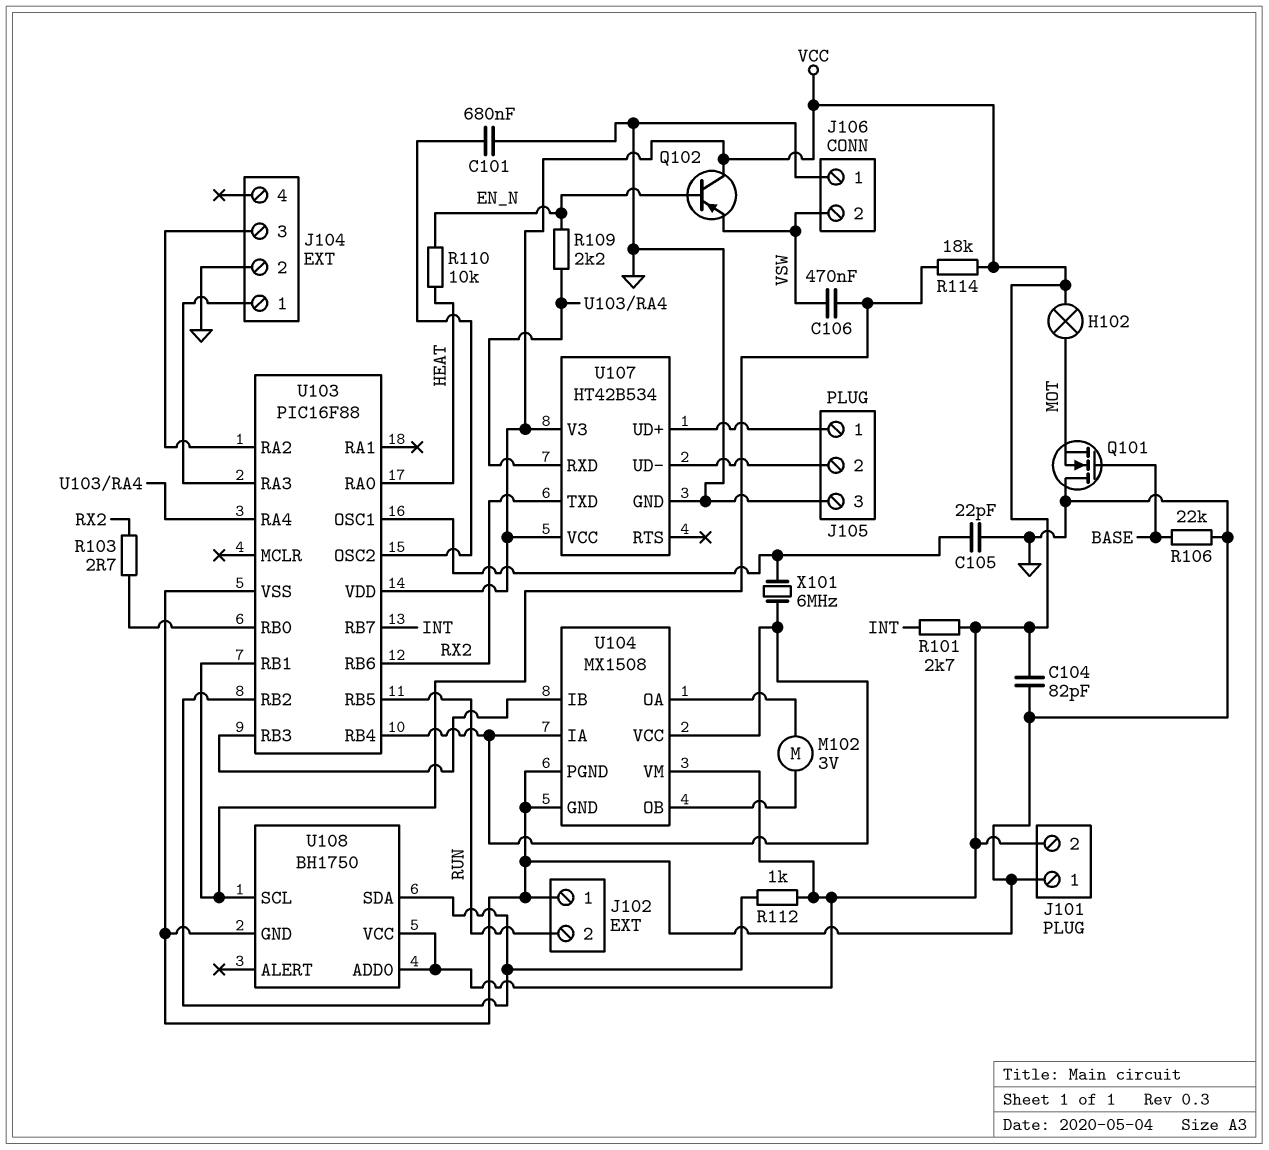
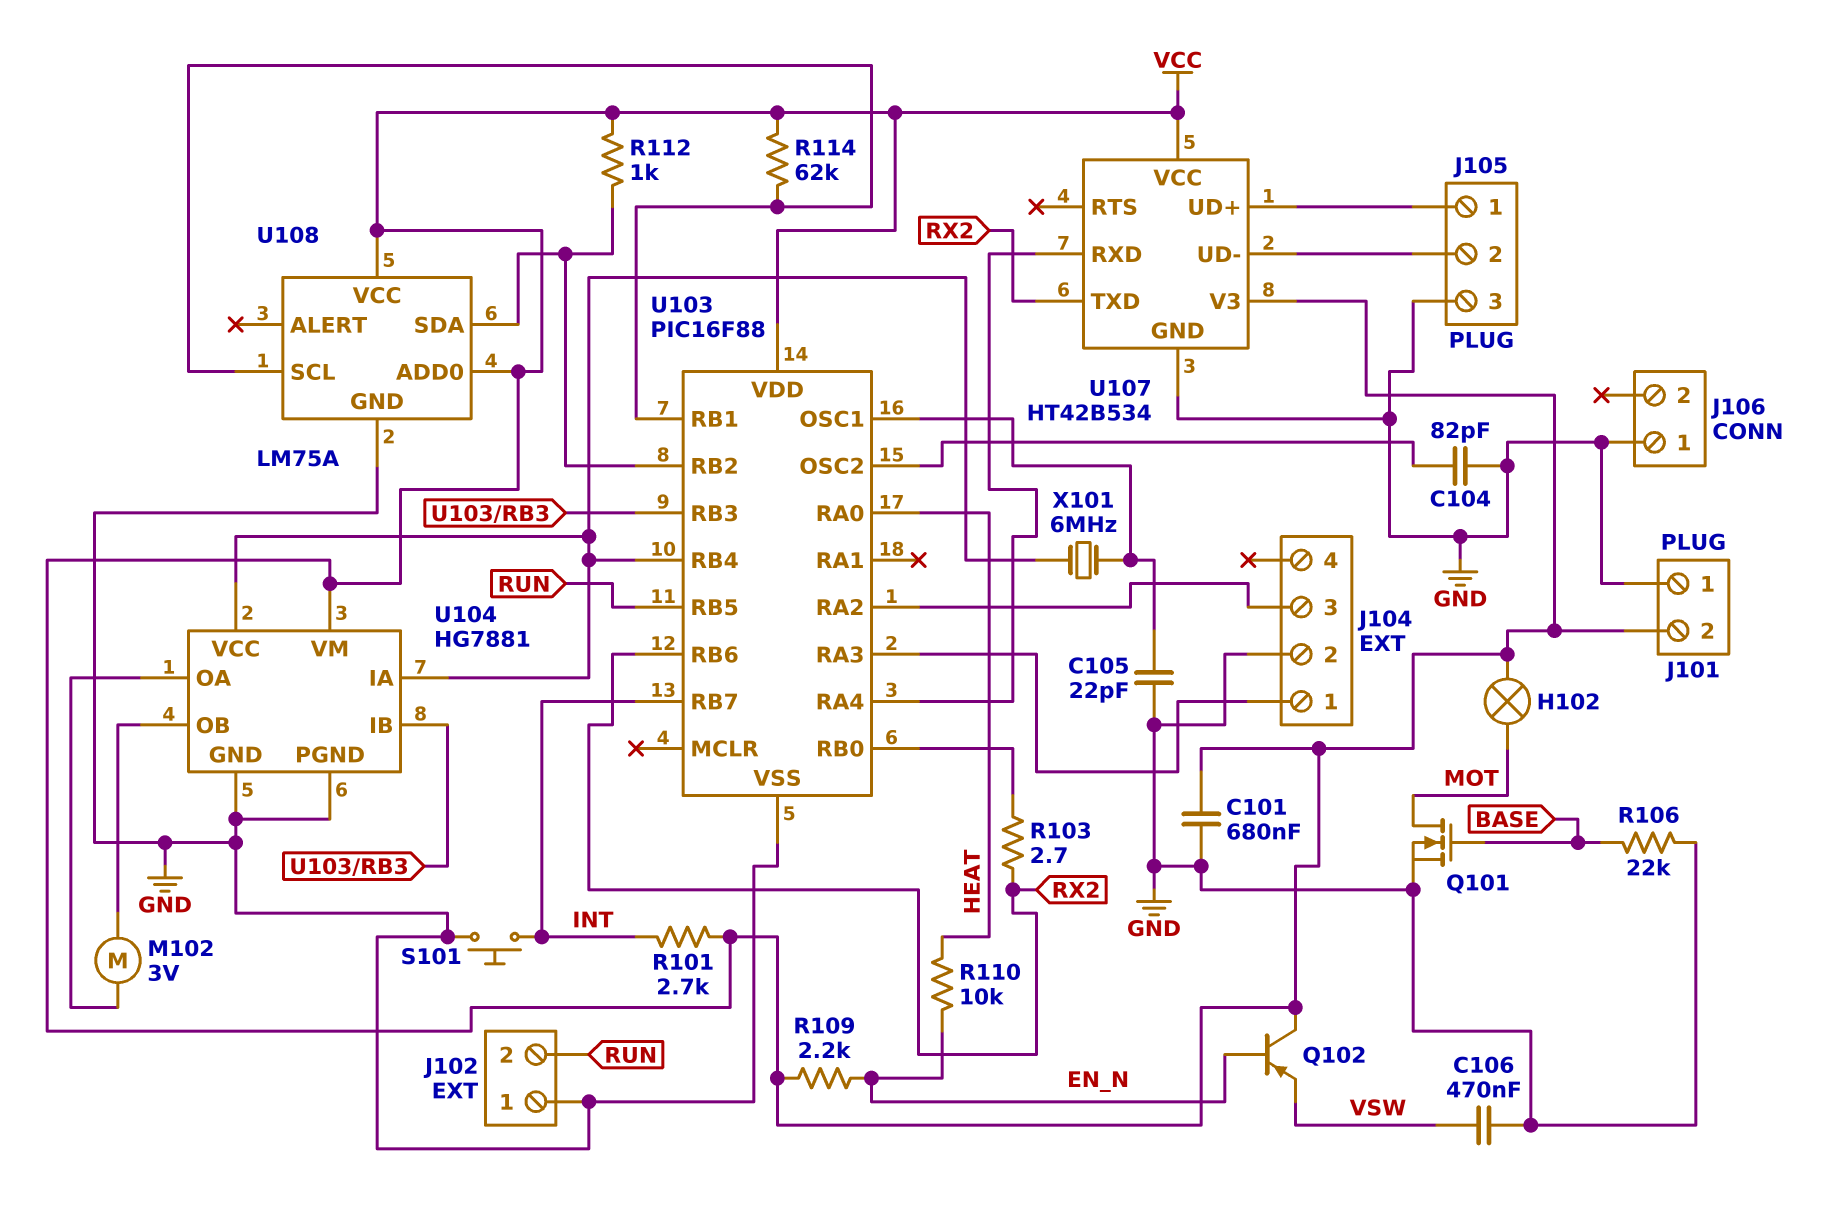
C101: 680nF (GND, U103/OSC2) -> 680nF (GND, VCC)
C104: 82pF (GND, VCC) -> 82pF (GND, U103/OSC2)
C106: 470nF (U103/RB1, VSW) -> 470nF (GND, VSW)
J106 pin 2: VSW -> none
Q101: NMOS (G BASE, D GND, S MOT) -> NMOS (G BASE, D MOT, S GND)
R109: 2.2k (EN_N, U103/RA4) -> 2.2k (EN_N, VCC)
R114: 18k (U103/RB1, VCC) -> 62k (U103/RB1, VCC)
S101: none -> button (GND, INT)
U104: MX1508 -> HG7881
U108: BH1750 -> LM75A

